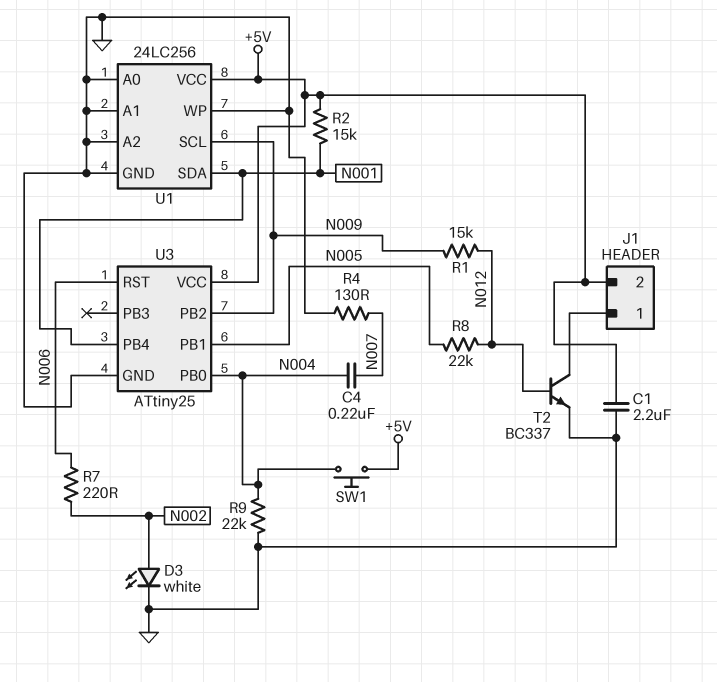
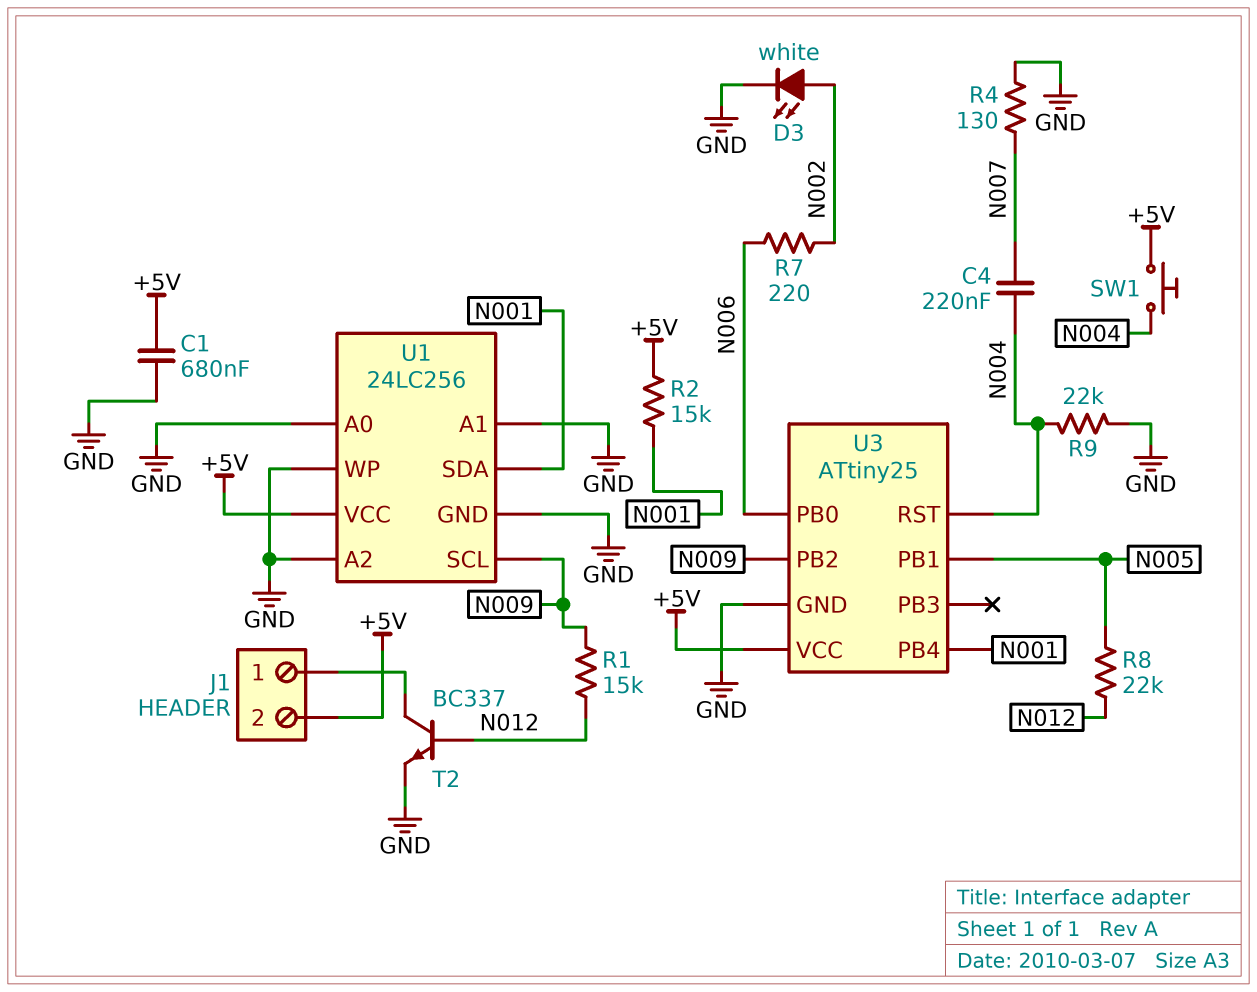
C1: 2.2uF (+5V, GND) -> 680nF (+5V, GND)
U3 pin PB0: N004 -> N006
U3 pin RST: N006 -> N004

